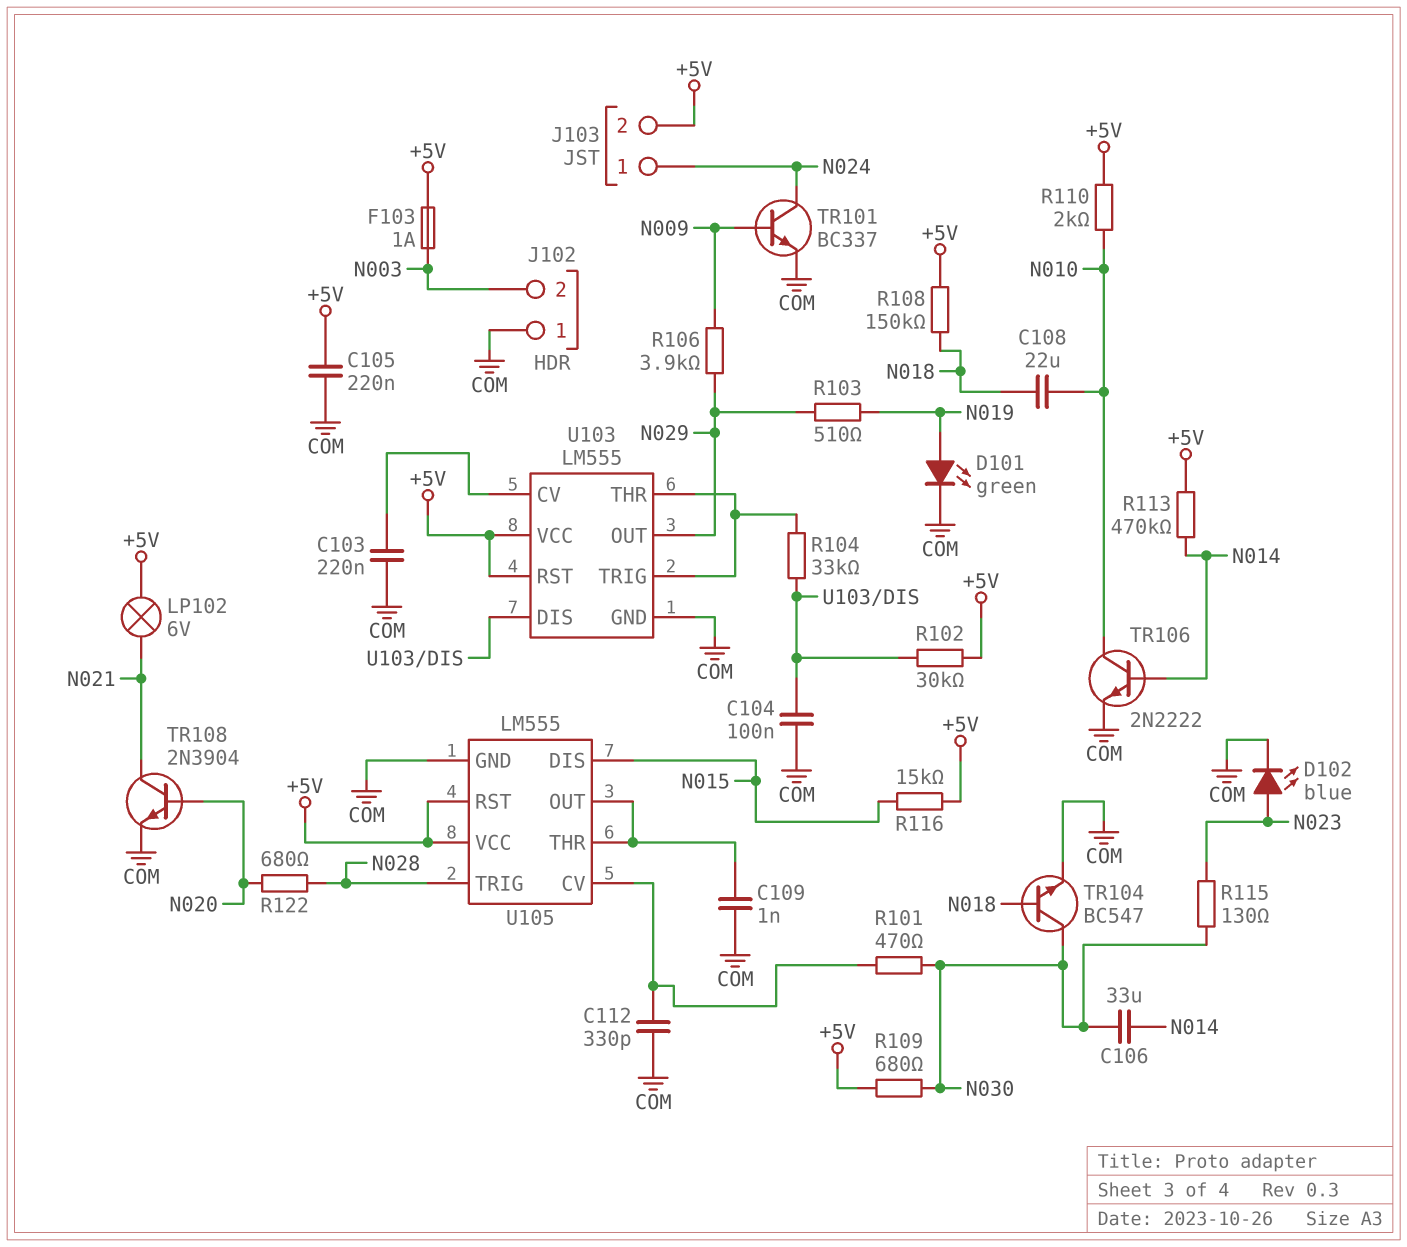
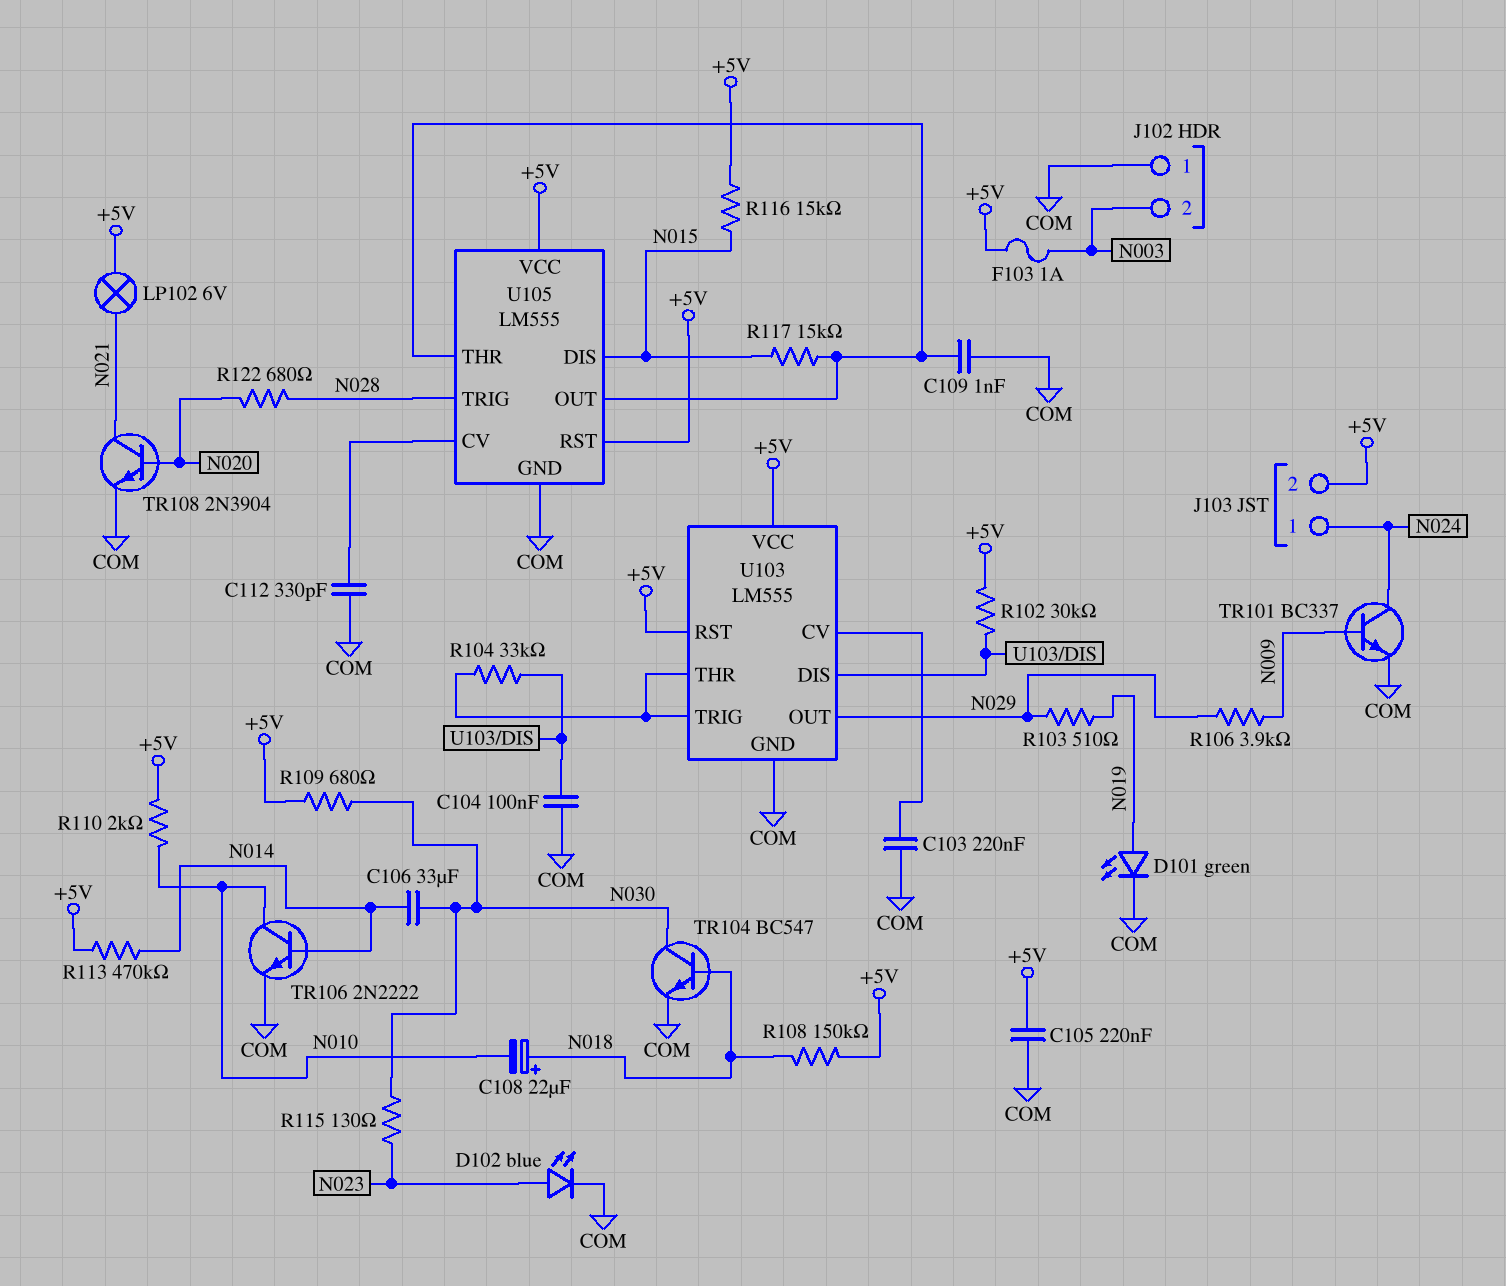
C108: 22uF (N010, N018) -> 22uF (plus N018, minus N010)
R101: 470 (N030, U105/CV) -> none
R117: none -> 15k (N015, U105/OUT)

